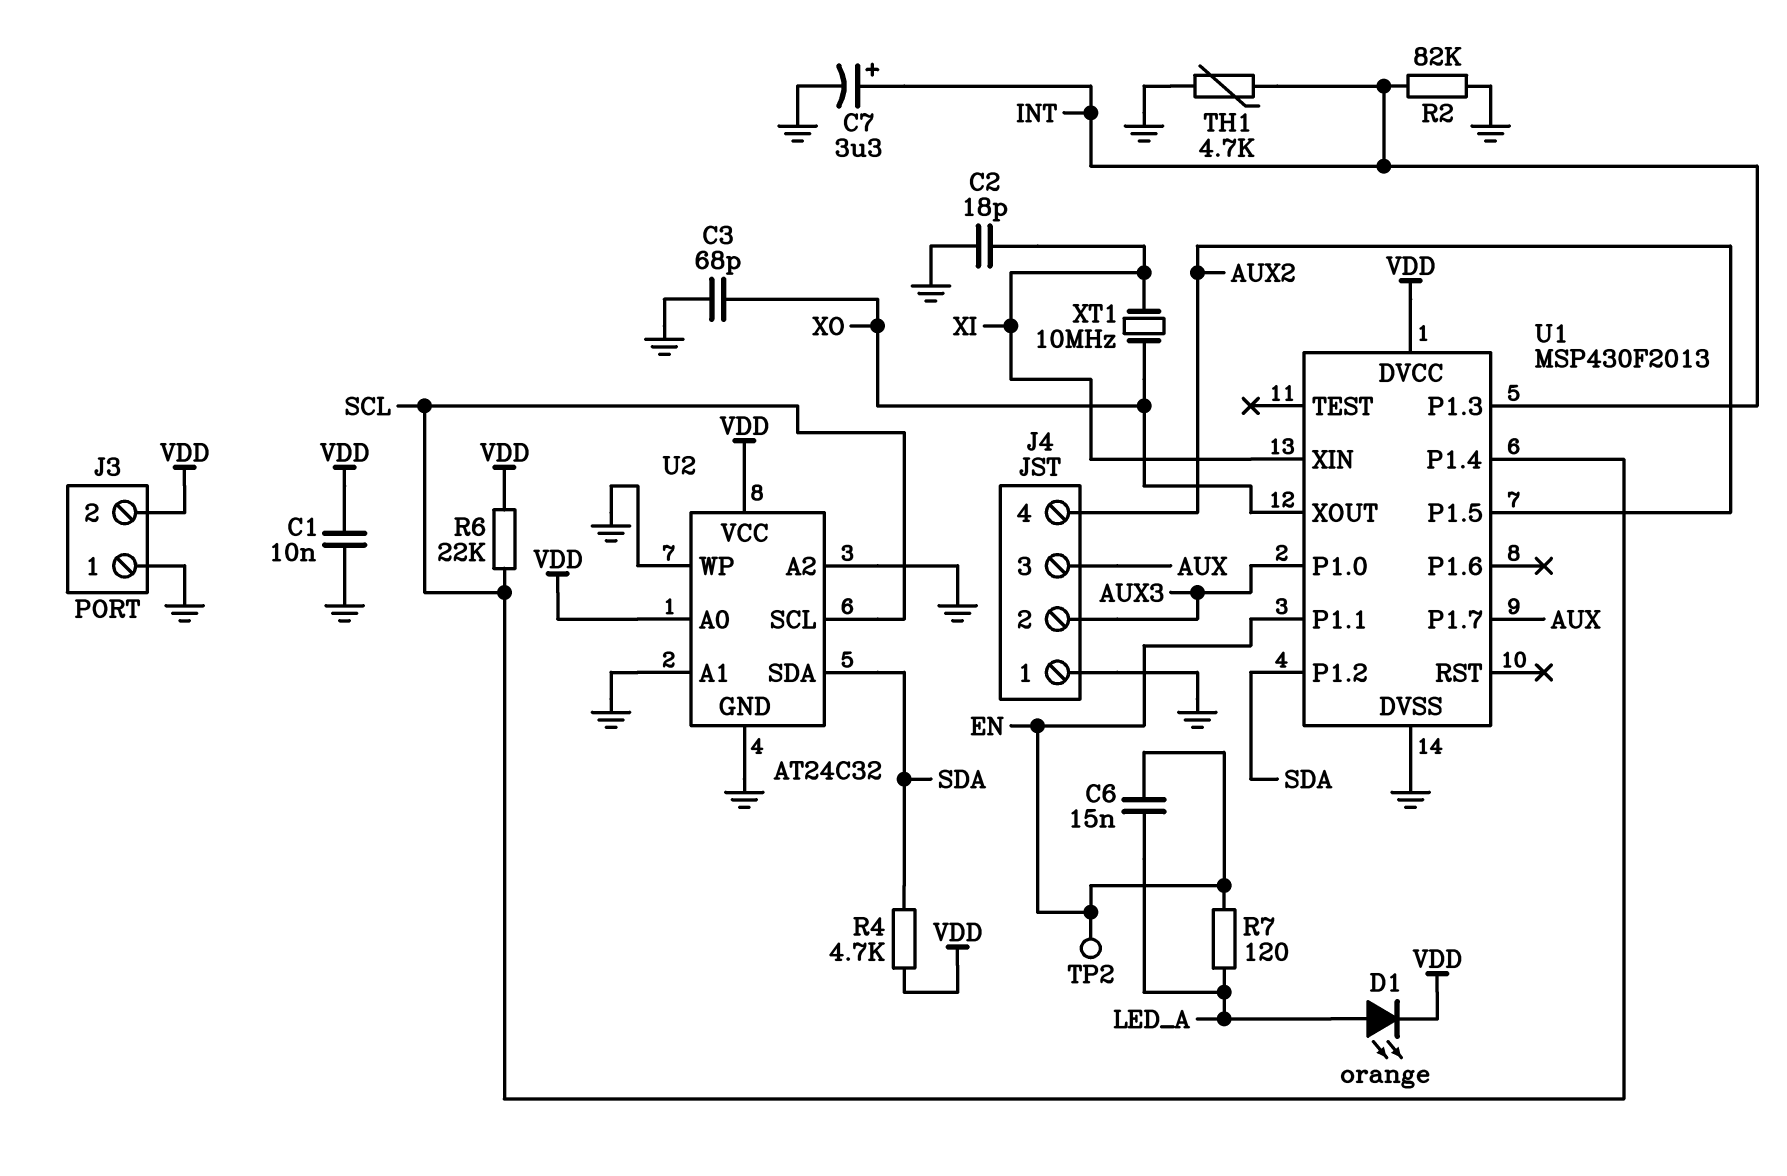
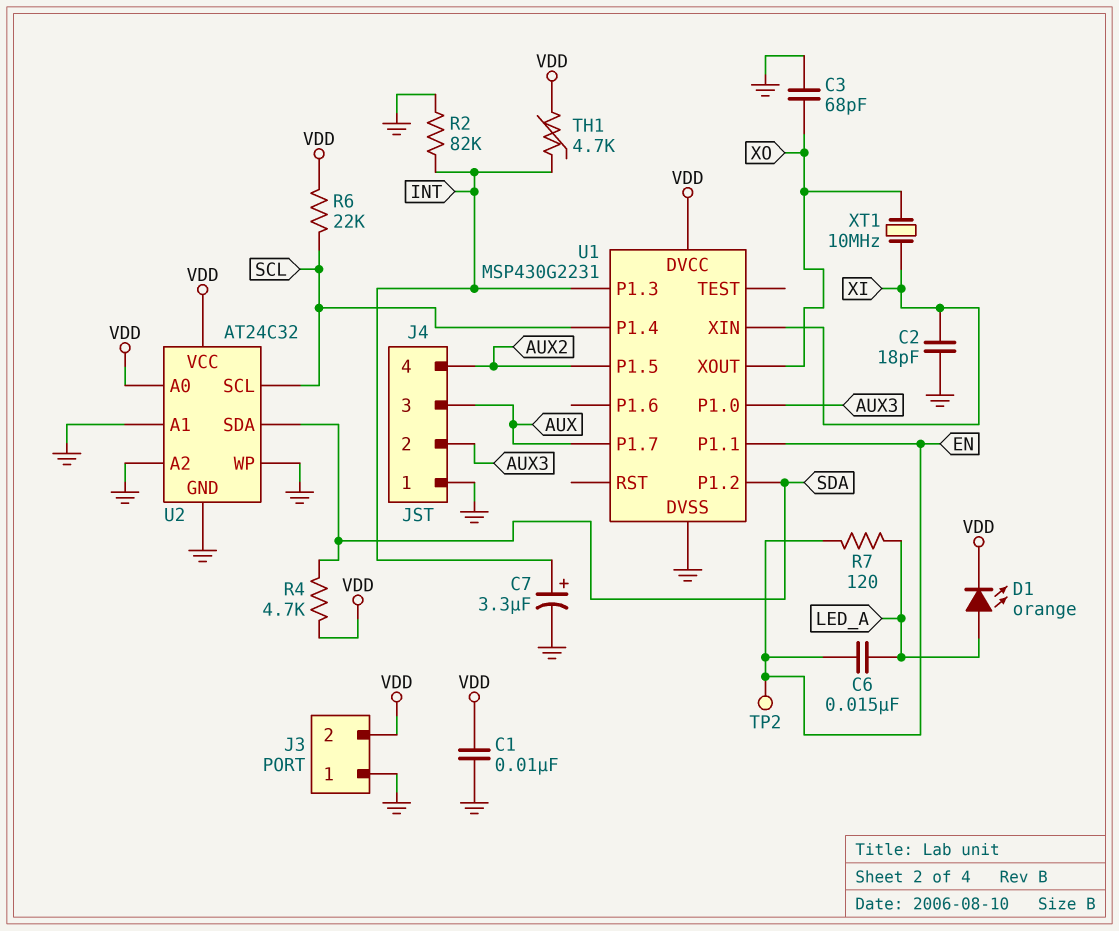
TH1: 4.7k (GND, INT) -> 4.7k (INT, VDD)
U1: MSP430F2013 -> MSP430G2231

